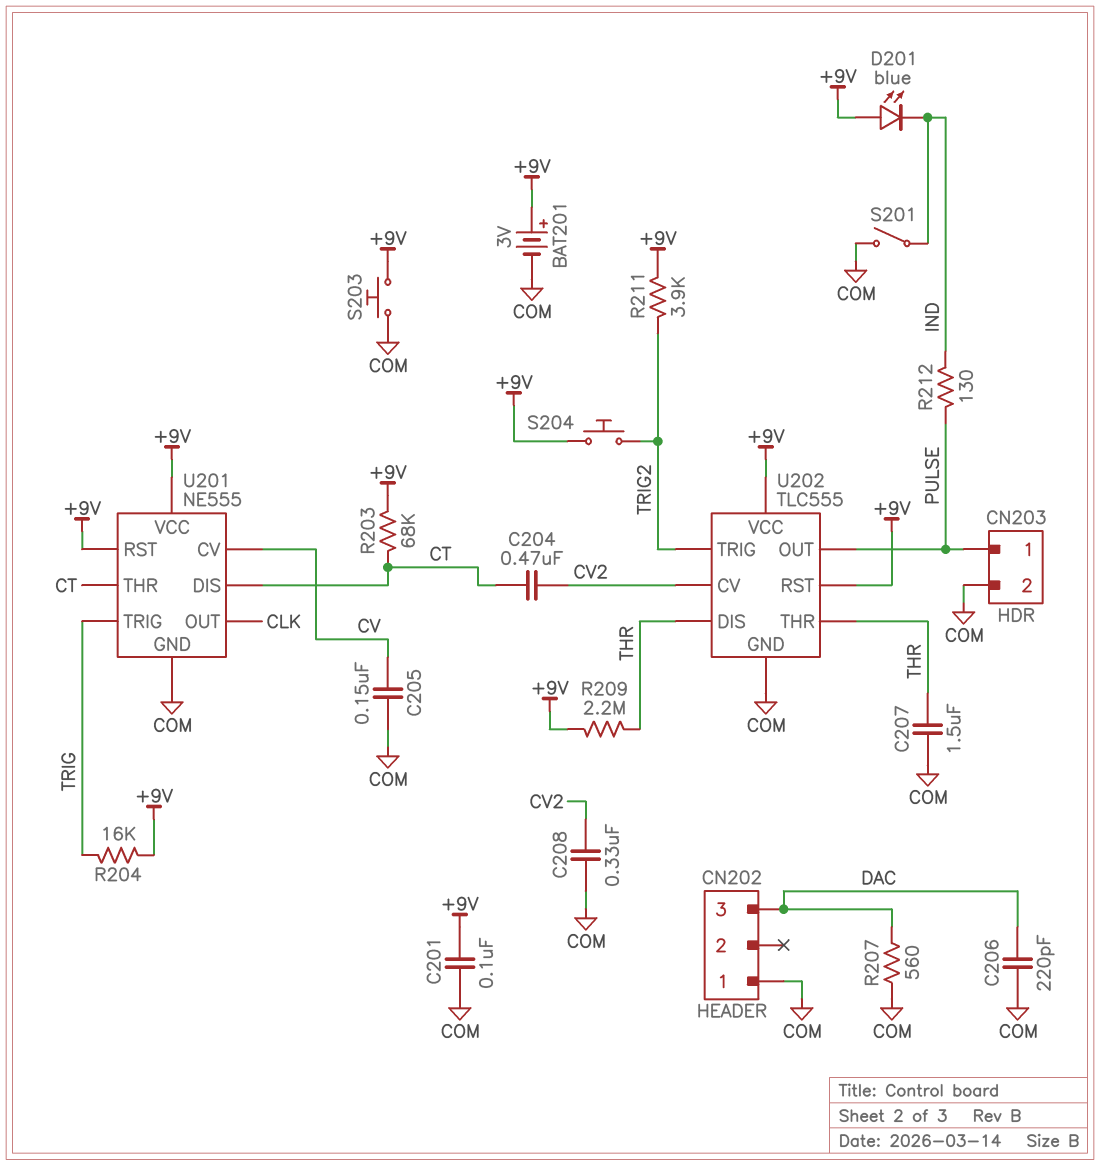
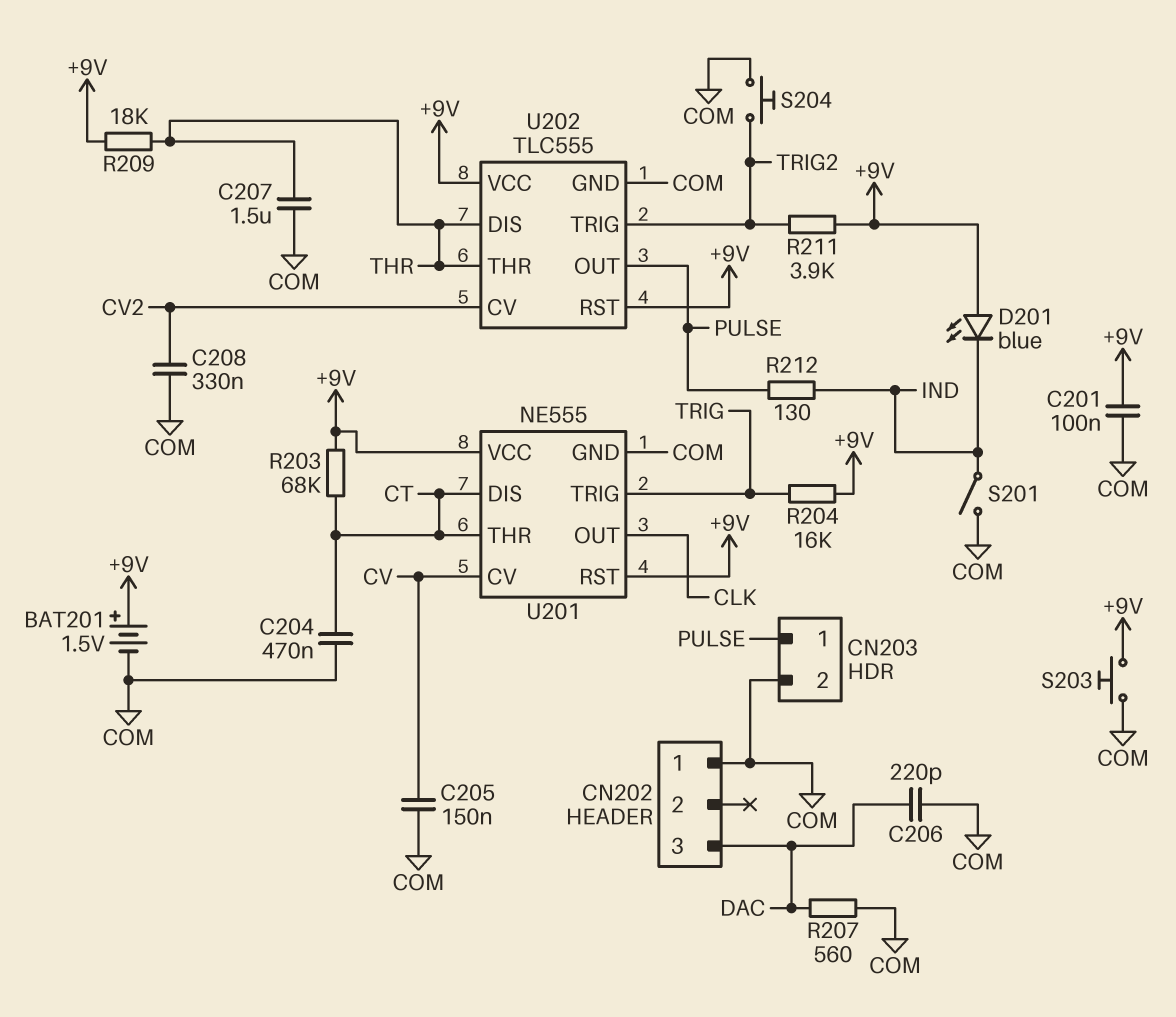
BAT201: 3V (plus +9V, minus COM) -> 1.5V (plus +9V, minus COM)
C204: 470nF (CT, CV2) -> 470nF (COM, CT)
R209: 2.2M (+9V, THR) -> 18k (+9V, THR)
S204: button (+9V, TRIG2) -> button (COM, TRIG2)

